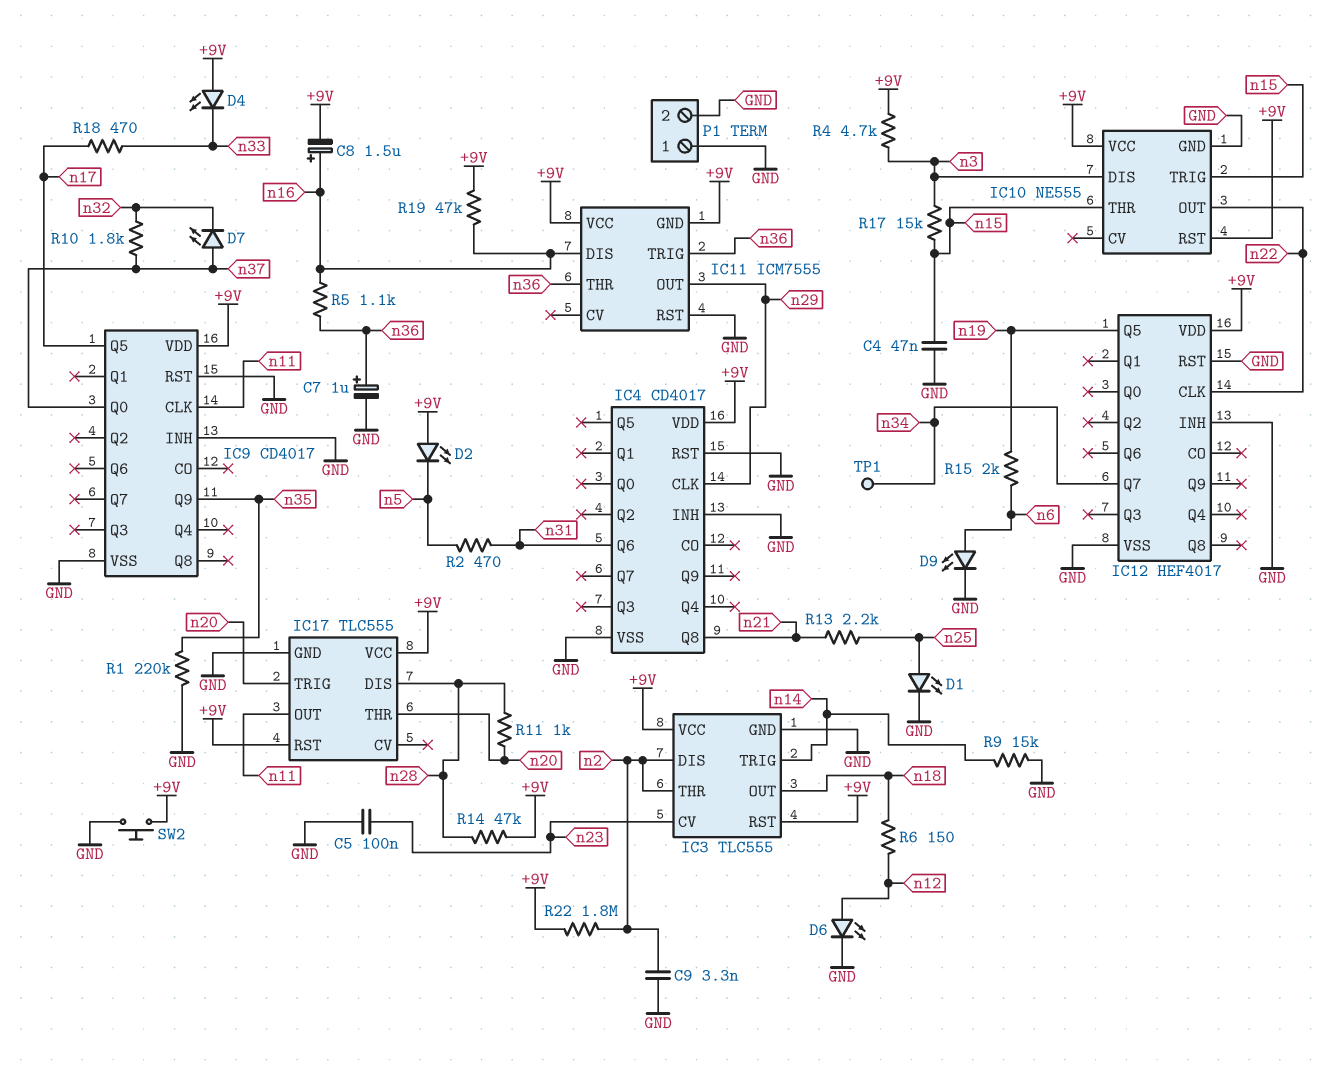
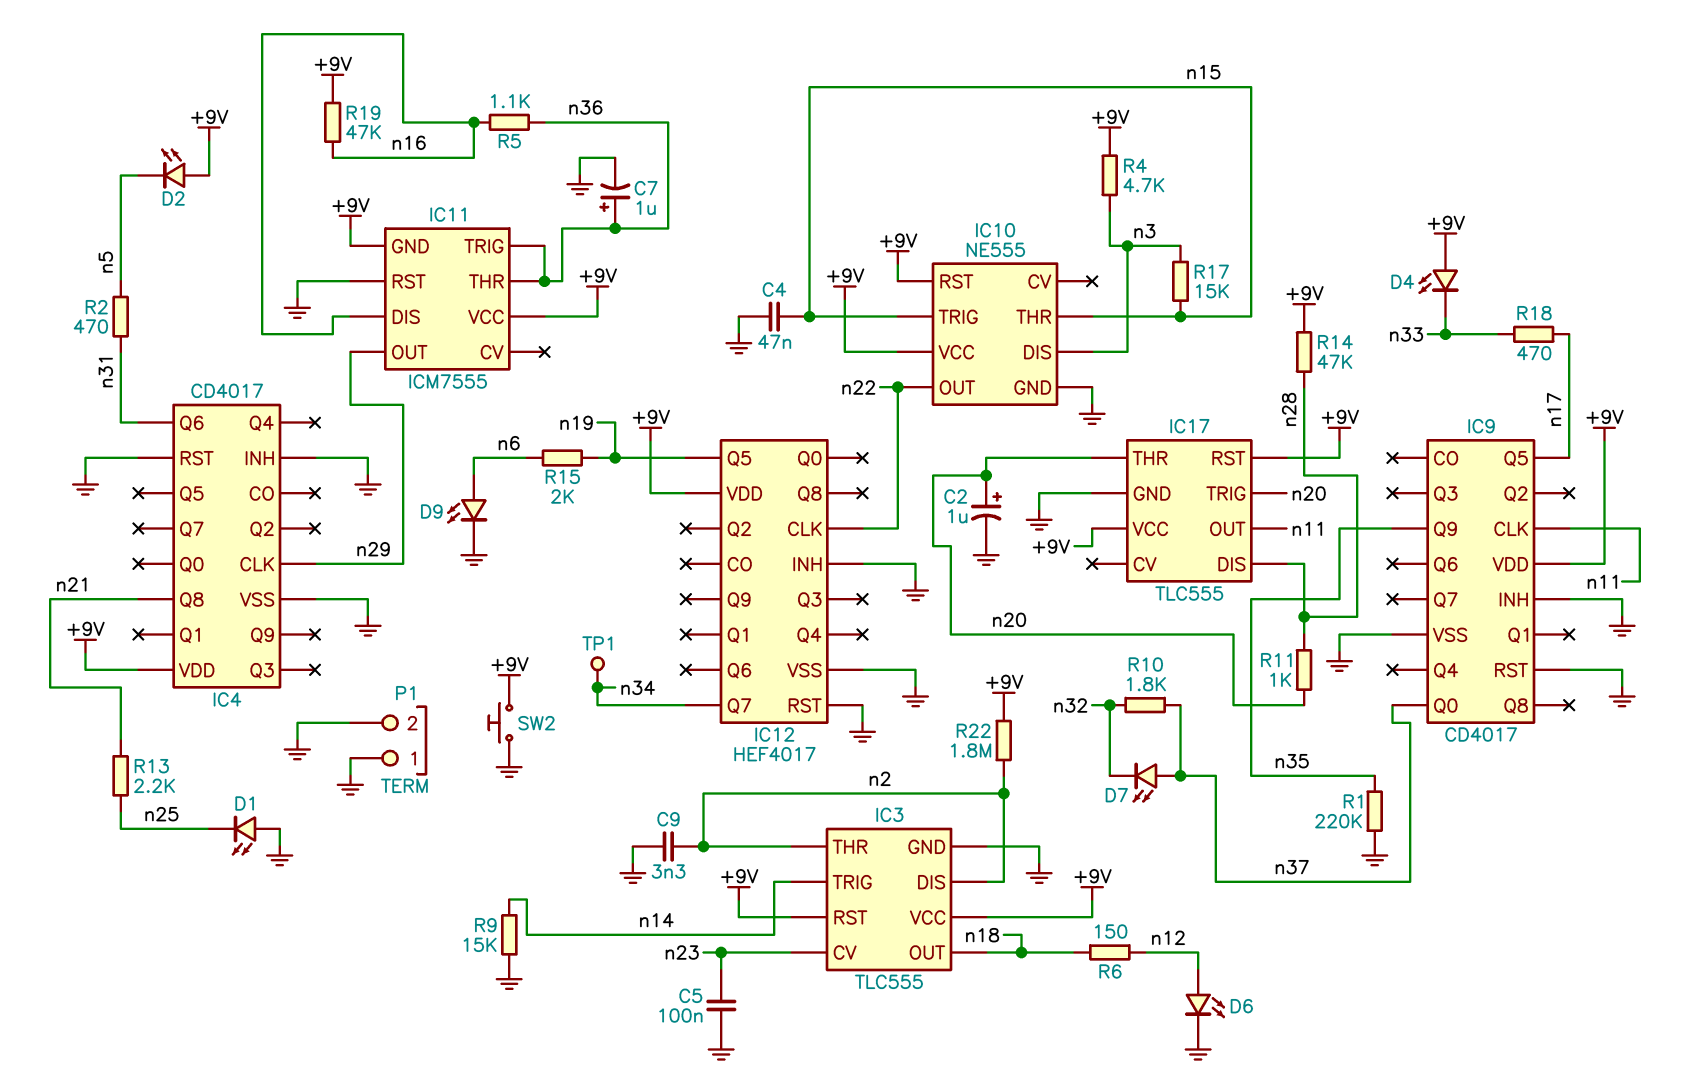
C2: none -> 1uF (plus n20, minus GND)
C8: 1.5uF (plus n16, minus +9V) -> none
D1: LED (A n25, K GND) -> LED (A GND, K n25)

